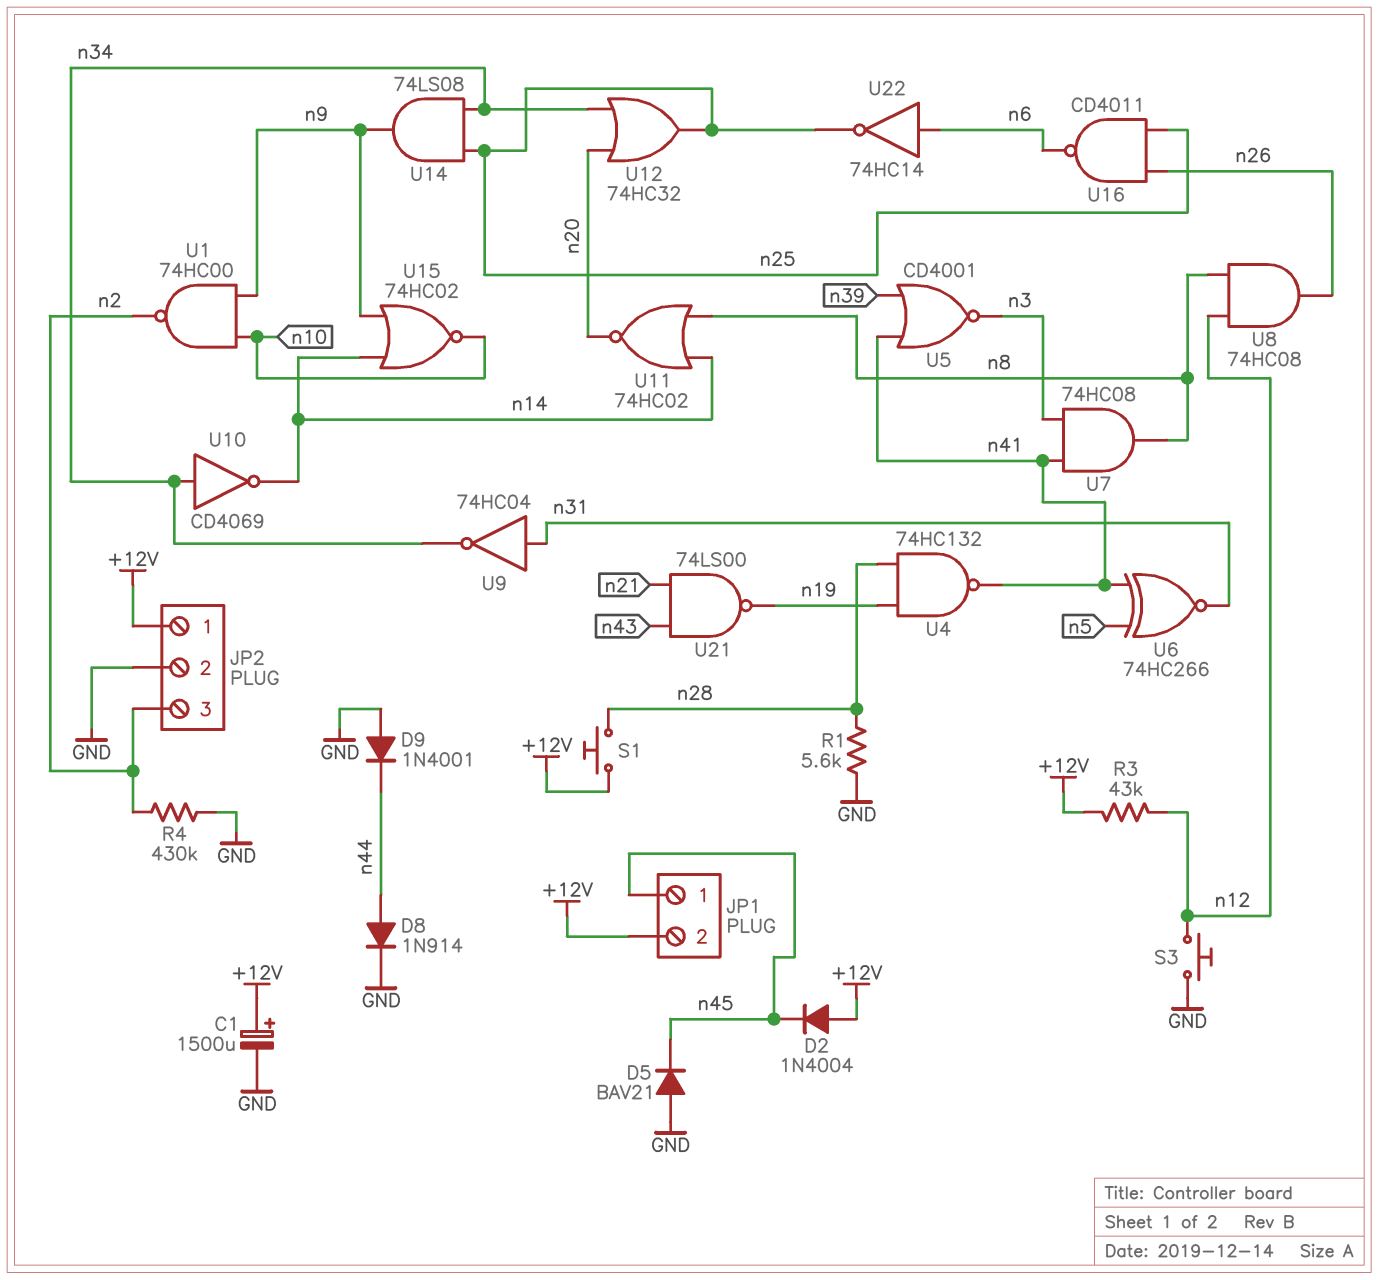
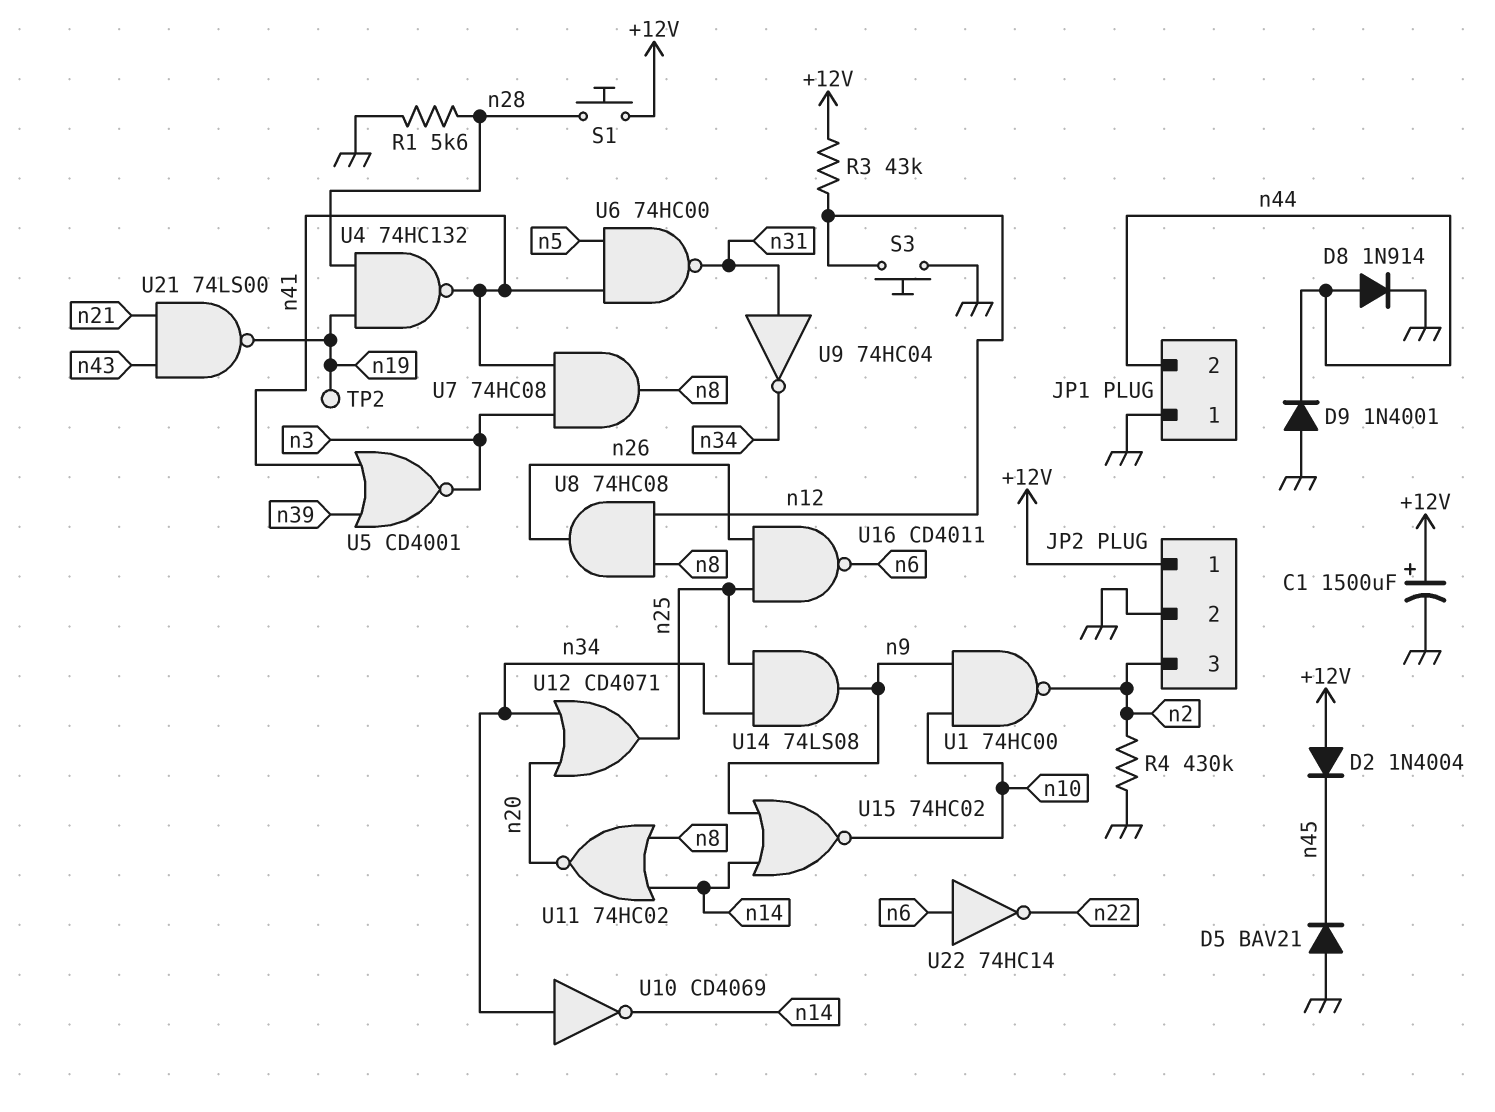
JP1 pin 1: n45 -> GND
JP1 pin 2: +12V -> n44
TP2: none -> test point (n19)
U6: XNOR 74HC266 (in n5, in n41, out n31) -> NAND 74HC00 (in n5, in n41, out n31)
U12: OR 74HC32 (in n20, in n34, out n25) -> OR CD4071 (in n20, in n34, out n25)
U22: NOT 74HC14 (in n6, out n25) -> NOT 74HC14 (in n6, out n22)

